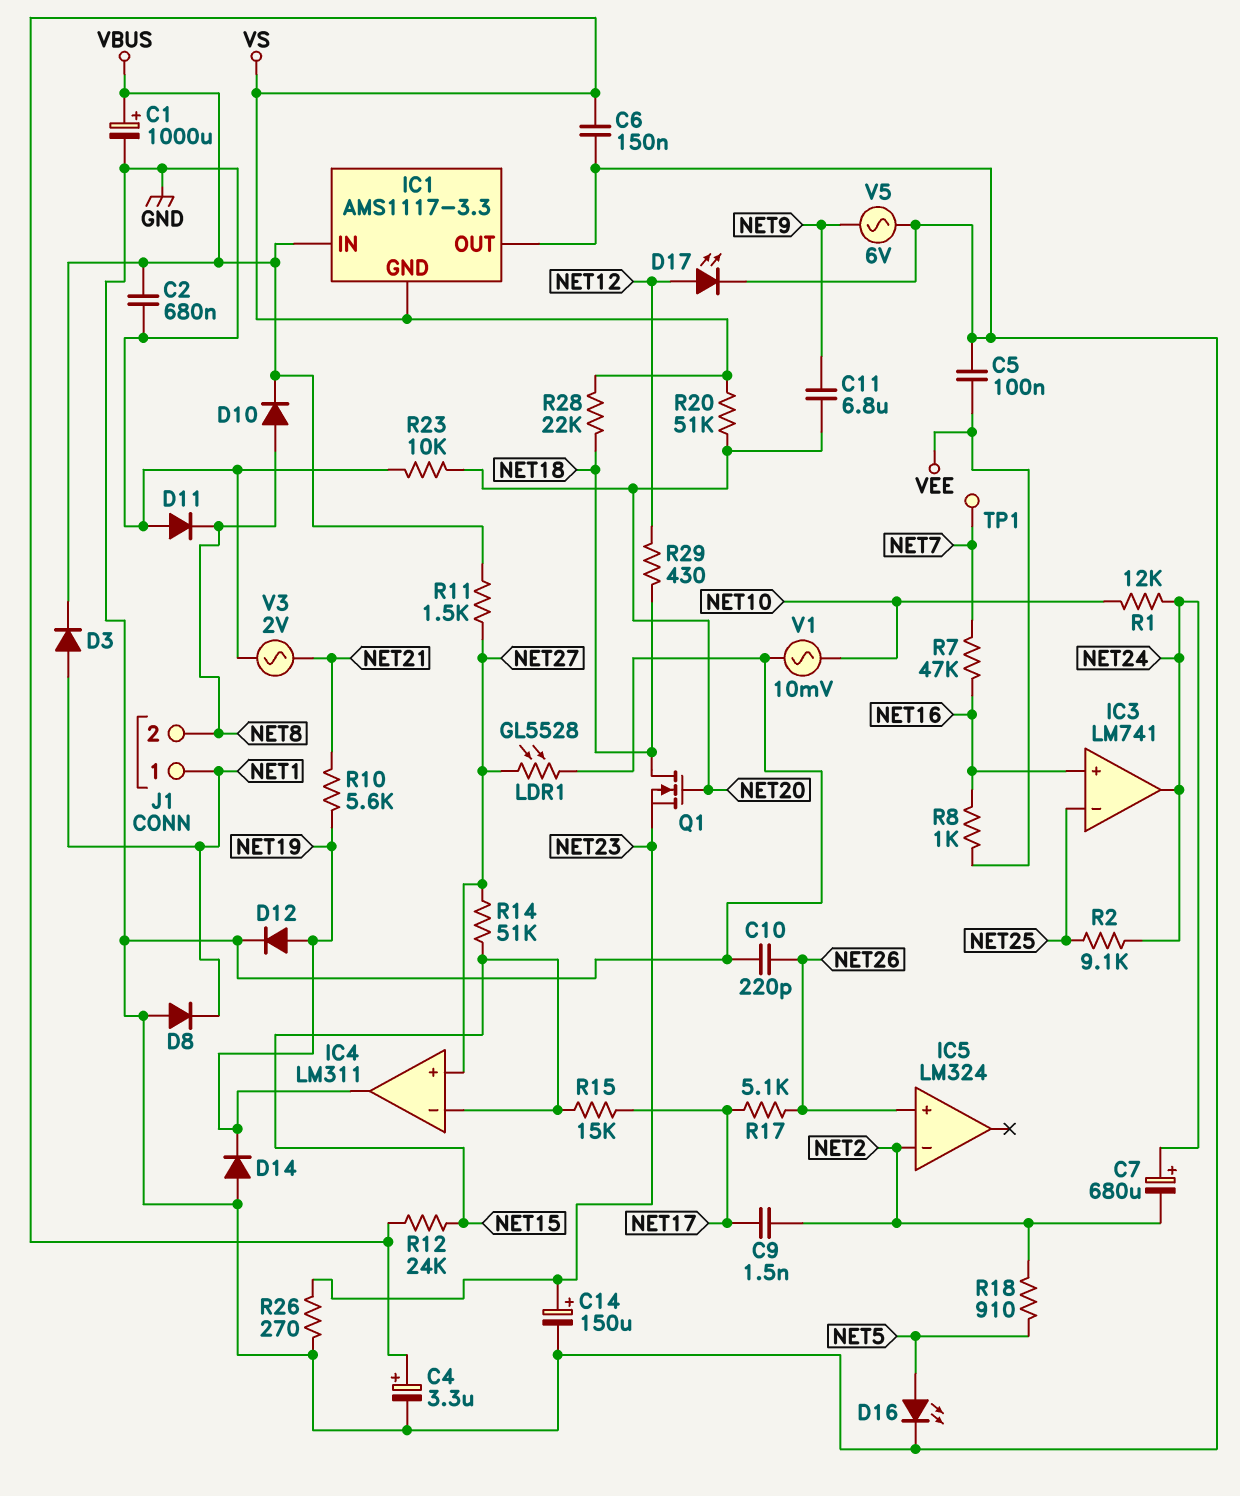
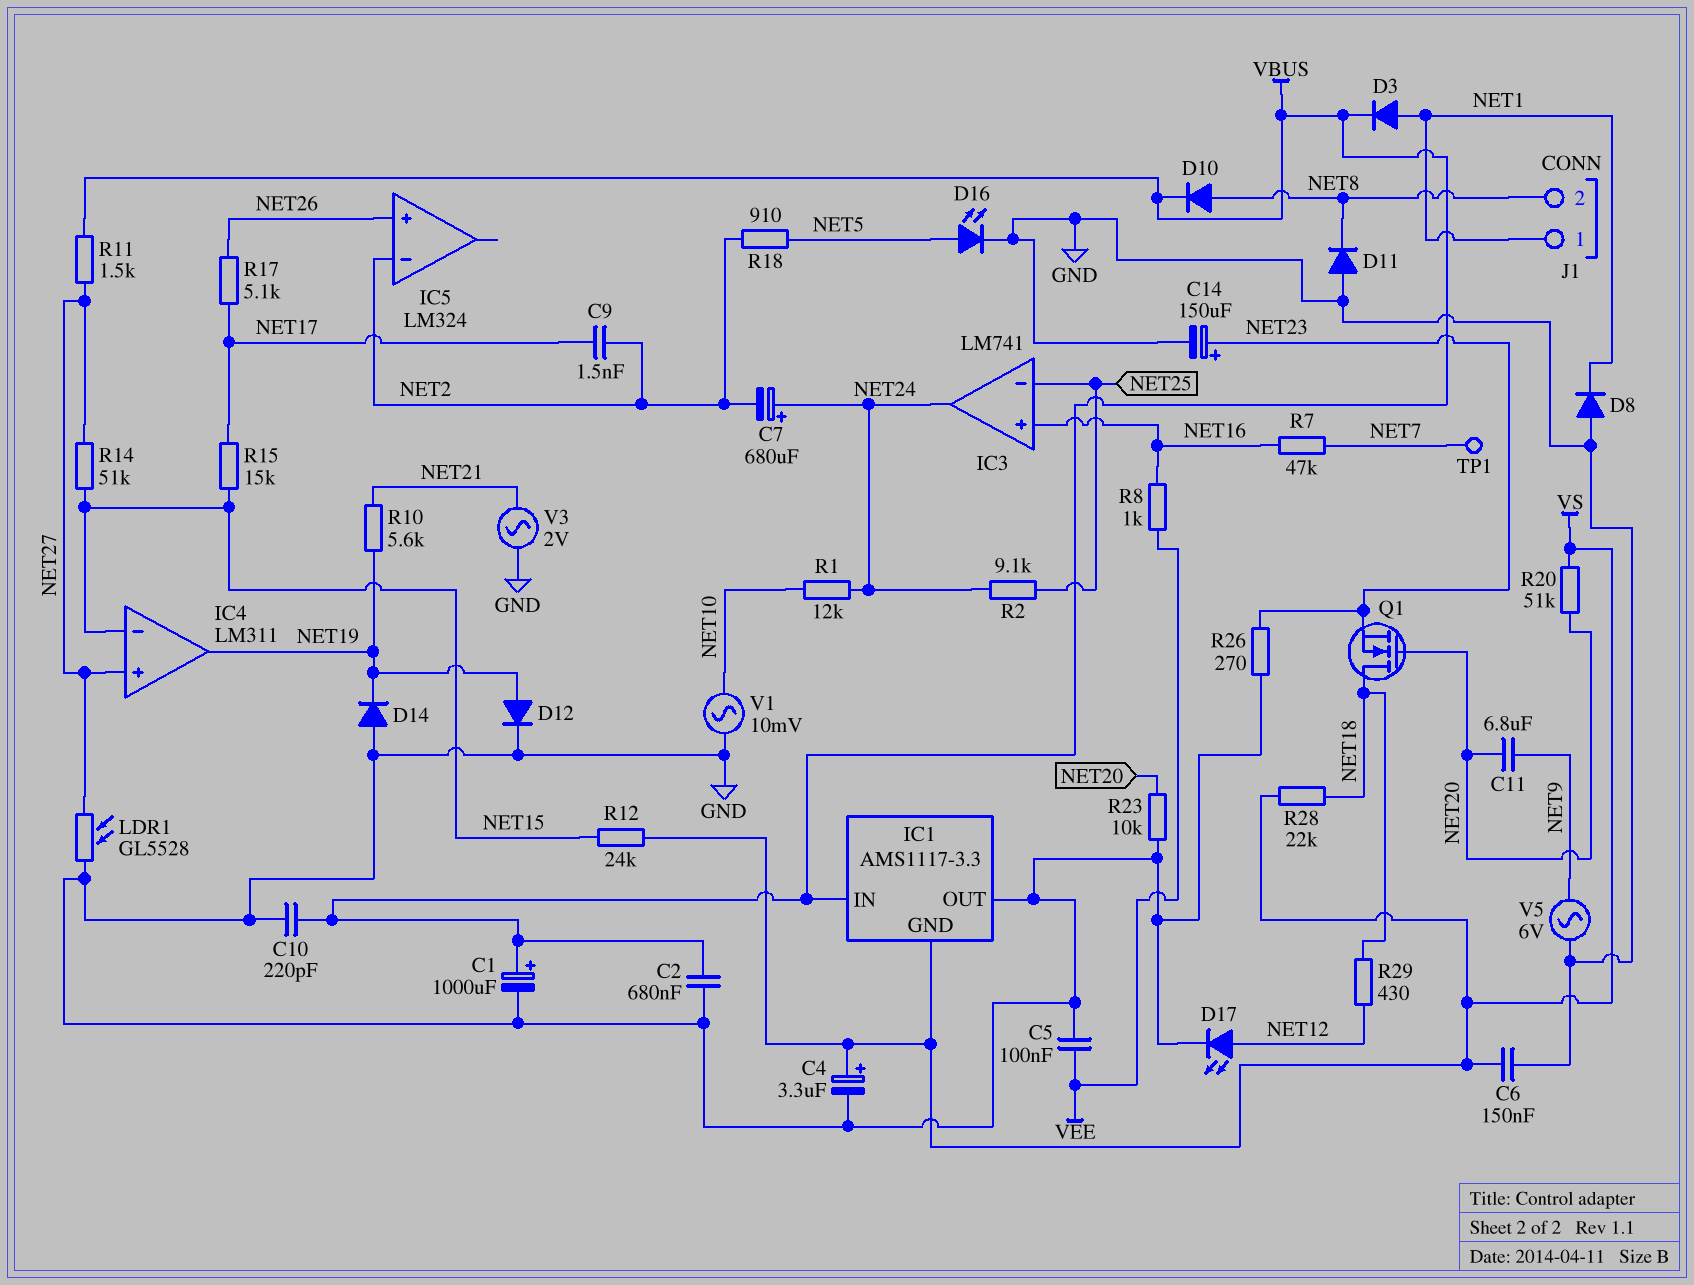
C10: 220pF (GND, NET26) -> 220pF (GND, VBUS)

